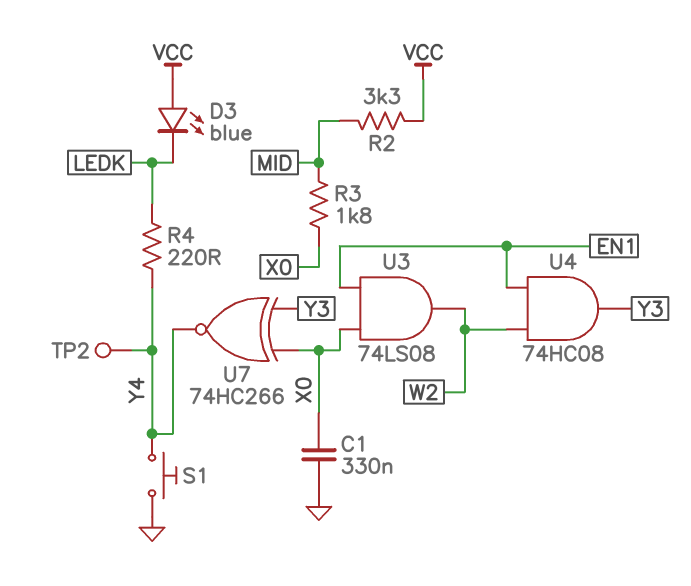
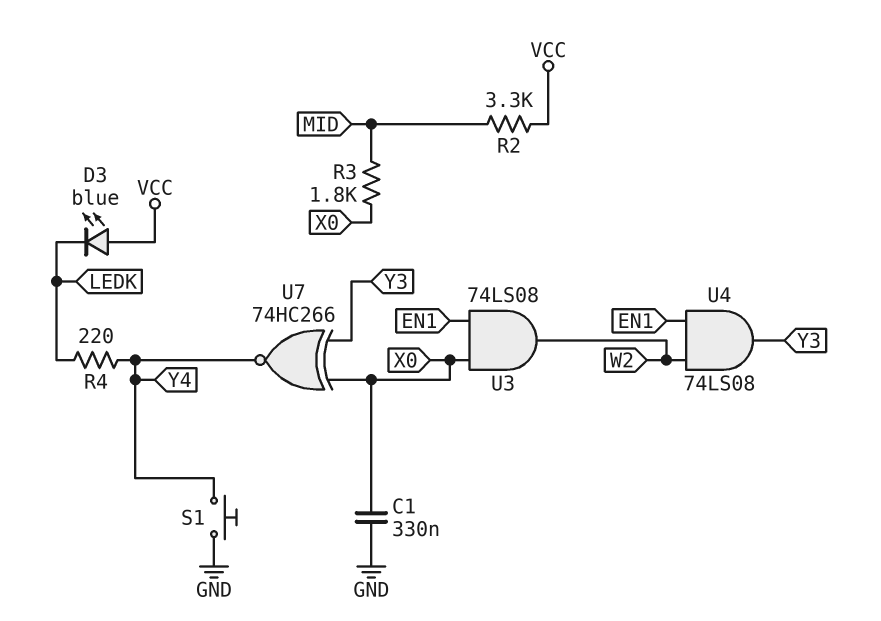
TP2: test point (Y4) -> none
U4: AND 74HC08 (in EN1, in W2, out Y3) -> AND 74LS08 (in EN1, in W2, out Y3)

